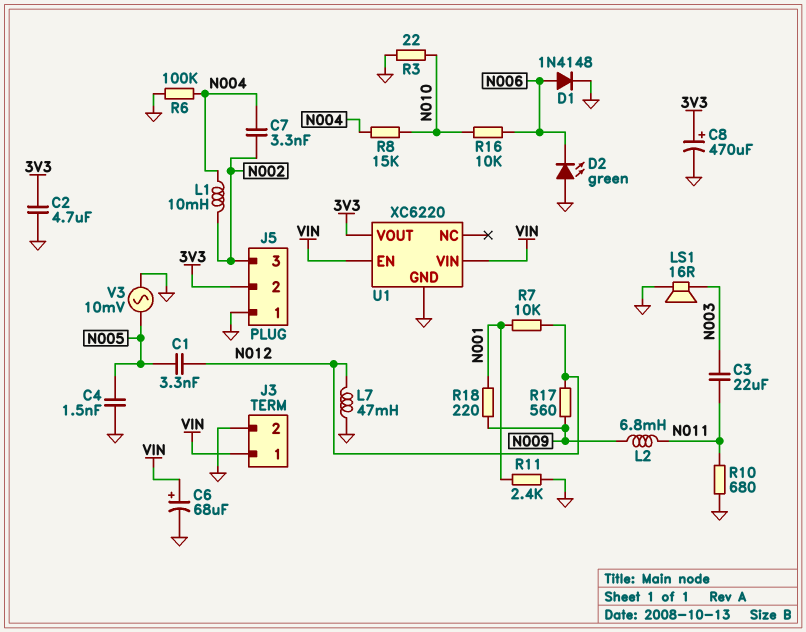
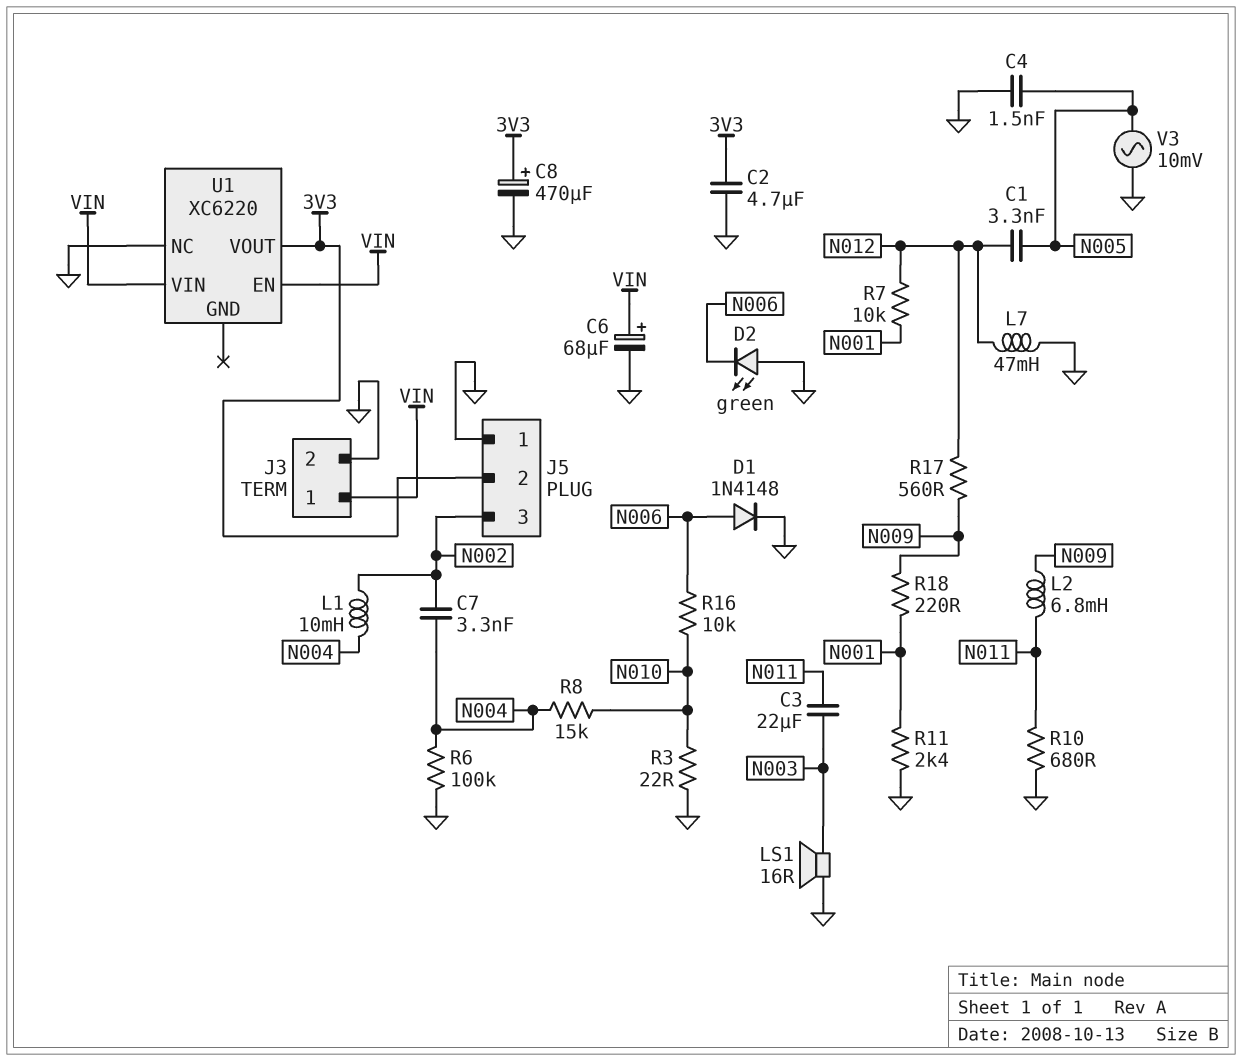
U1 pin GND: GND -> none
U1 pin NC: none -> GND

